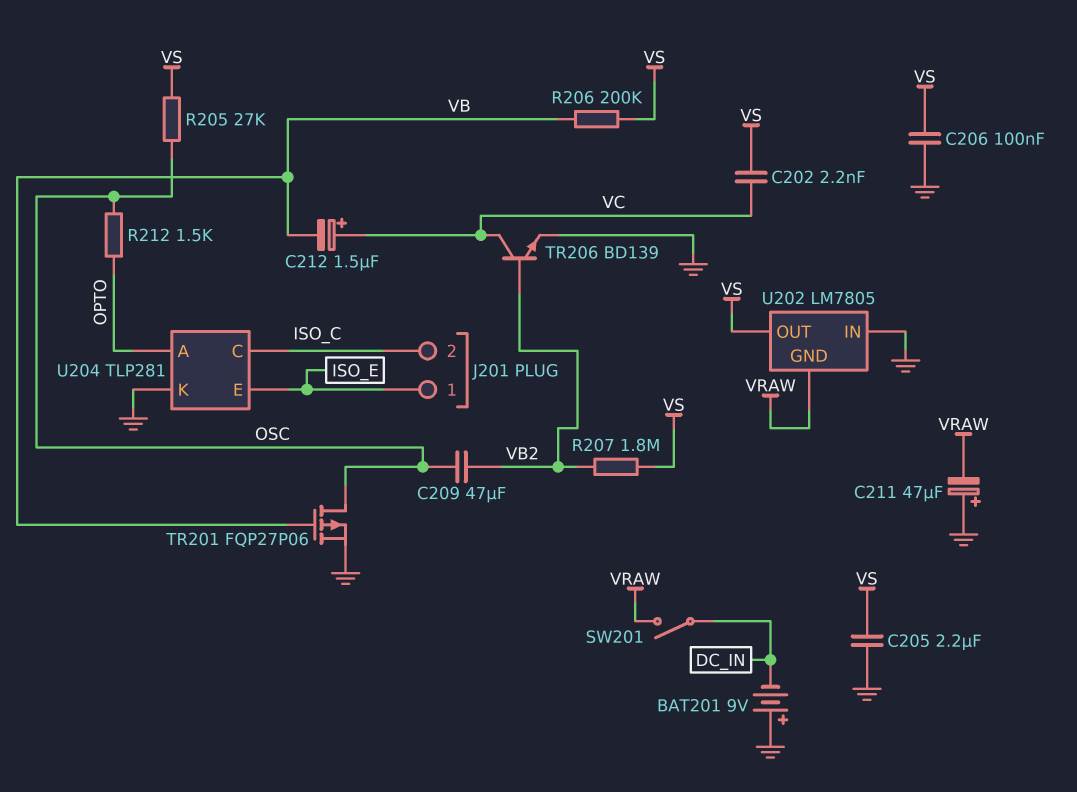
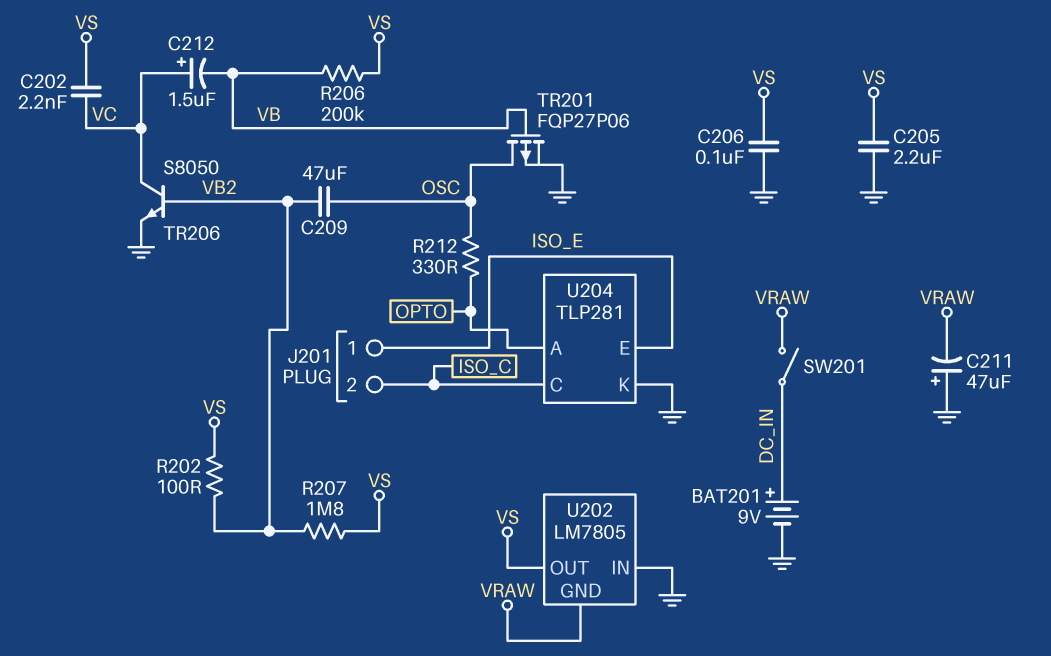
BAT201: 9V (plus GND, minus DC_IN) -> 9V (plus DC_IN, minus GND)
R202: none -> 100 (VB2, VS)
R205: 27k (OSC, VS) -> none
R212: 1.5k (OPTO, OSC) -> 330 (OPTO, OSC)
TR206: NPN BD139 (B VB2, C VC, E GND) -> NPN S8050 (B VB2, C VC, E GND)

